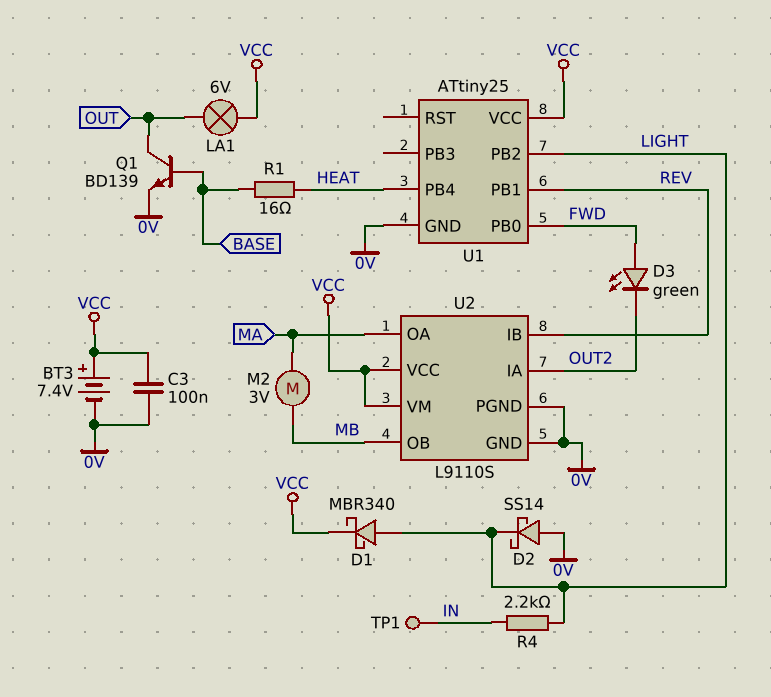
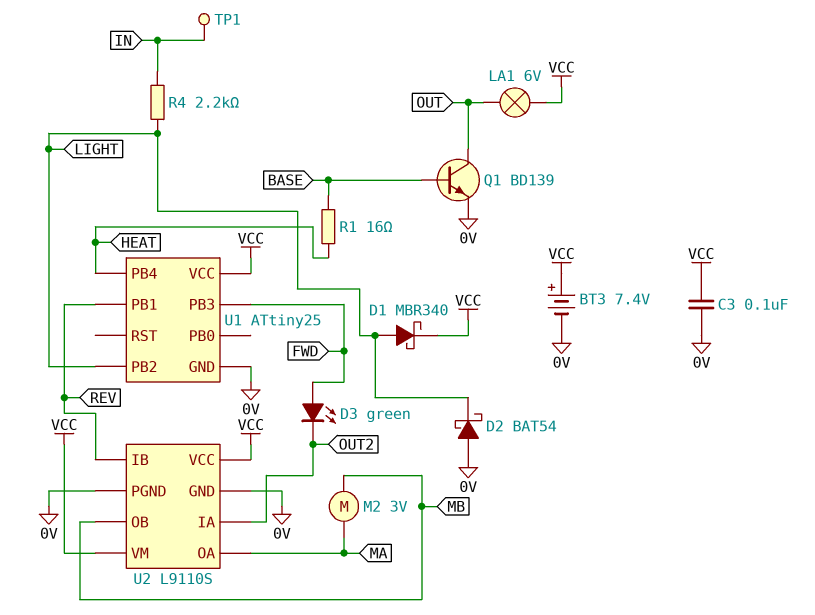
D2: schottky SS14 (A 0V, K LIGHT) -> schottky BAT54 (A 0V, K LIGHT)
U1 pin PB0: FWD -> none
U1 pin PB3: none -> FWD

